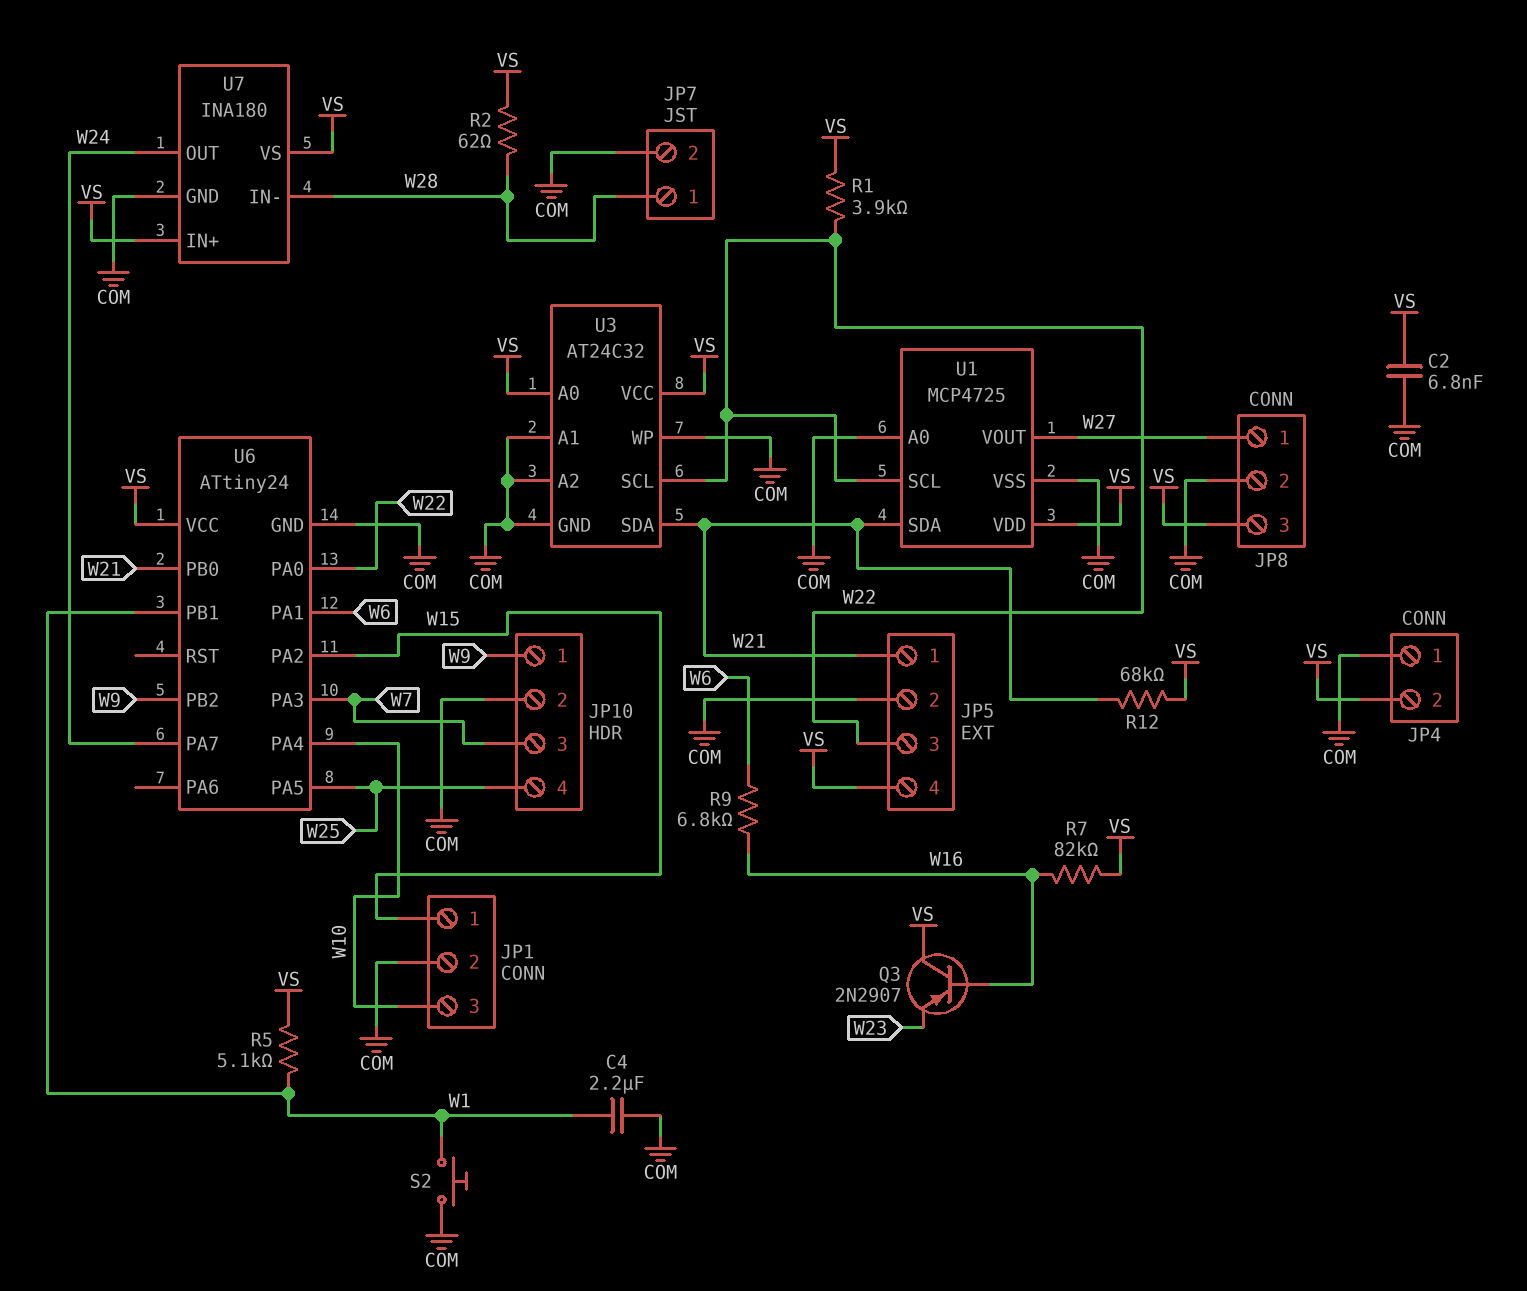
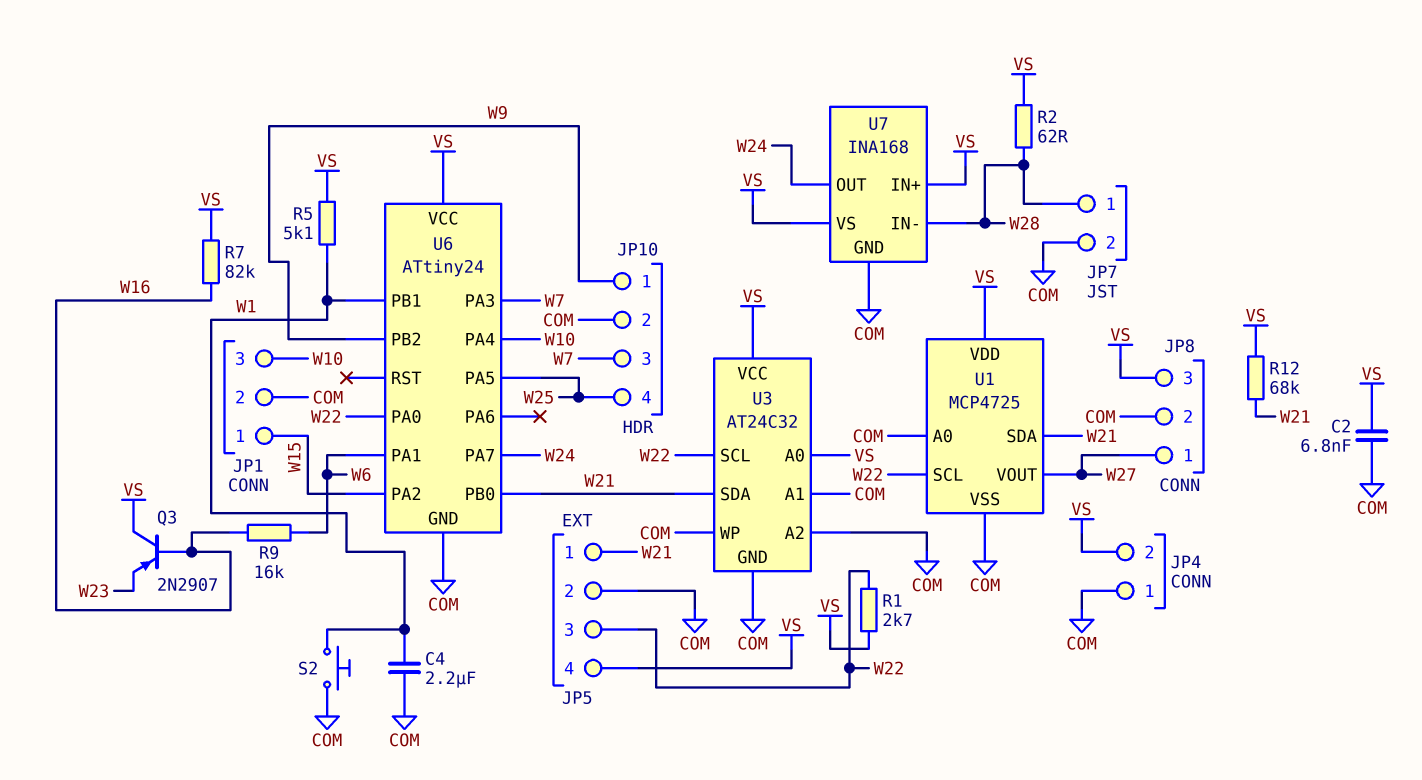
R1: 3.9k (VS, W22) -> 2.7k (VS, W22)
R9: 6.8k (W6, W16) -> 16k (W6, W16)
U7: INA180 -> INA168

